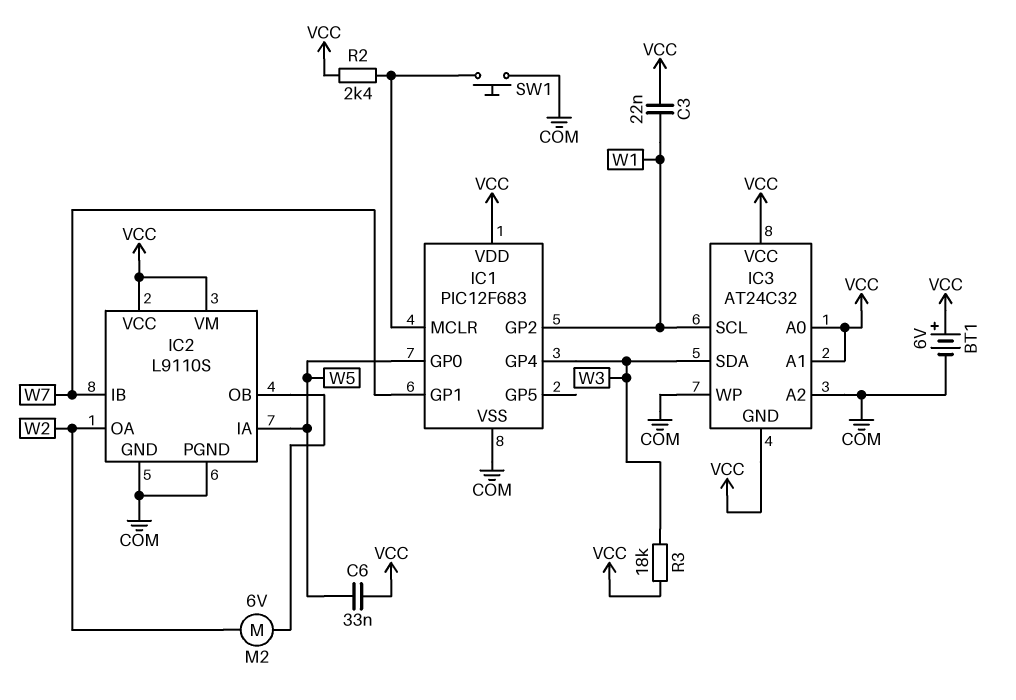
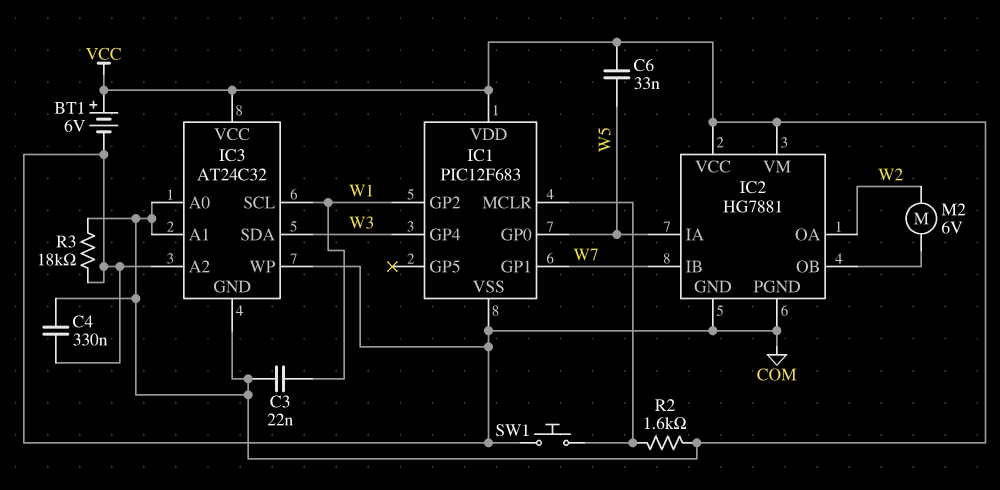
C4: none -> 330nF (COM, VCC)
IC2: L9110S -> HG7881
R2: 2.4k (IC1/MCLR, VCC) -> 1.6k (IC1/MCLR, VCC)
R3: 18k (VCC, W3) -> 18k (COM, VCC)

